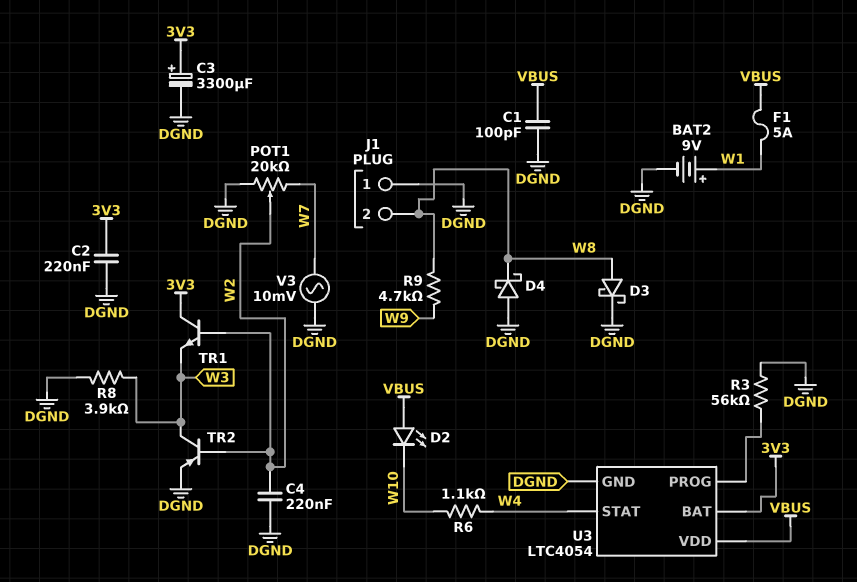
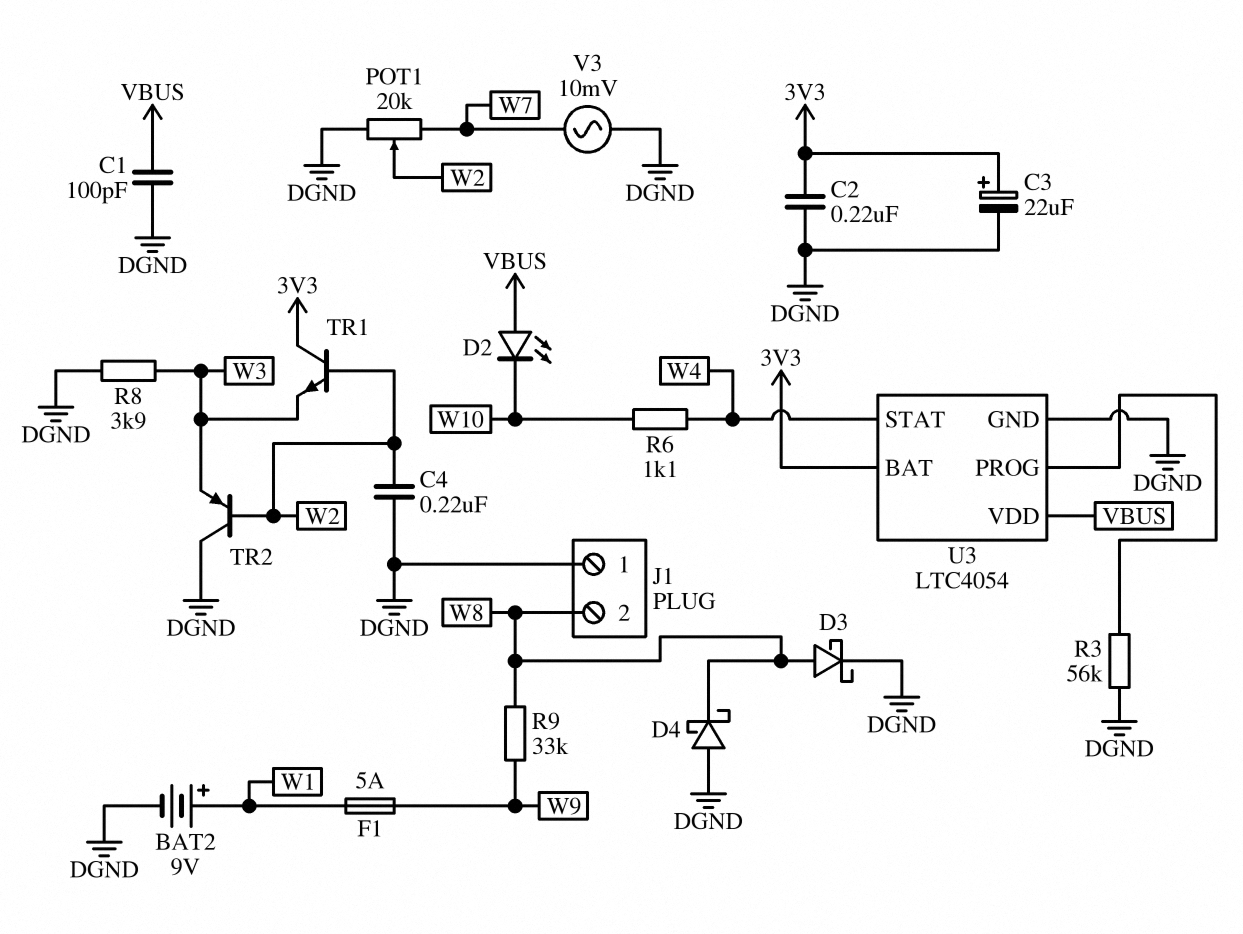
C3: 3300uF (plus 3V3, minus DGND) -> 22uF (plus 3V3, minus DGND)
F1: 5A (VBUS, W1) -> 5A (W1, W9)
R9: 4.7k (W8, W9) -> 33k (W8, W9)
TR2: PNP (B W2, C W3, E DGND) -> PNP (B W2, C DGND, E W3)

